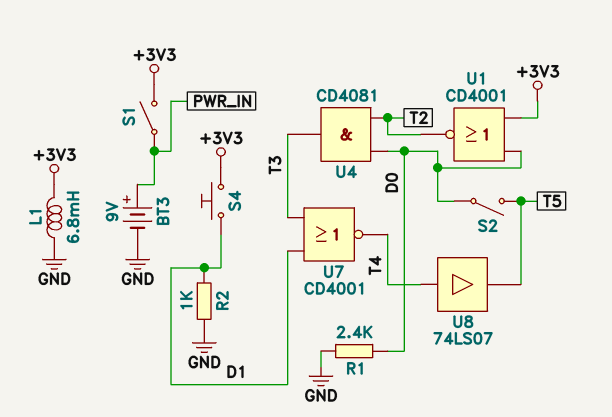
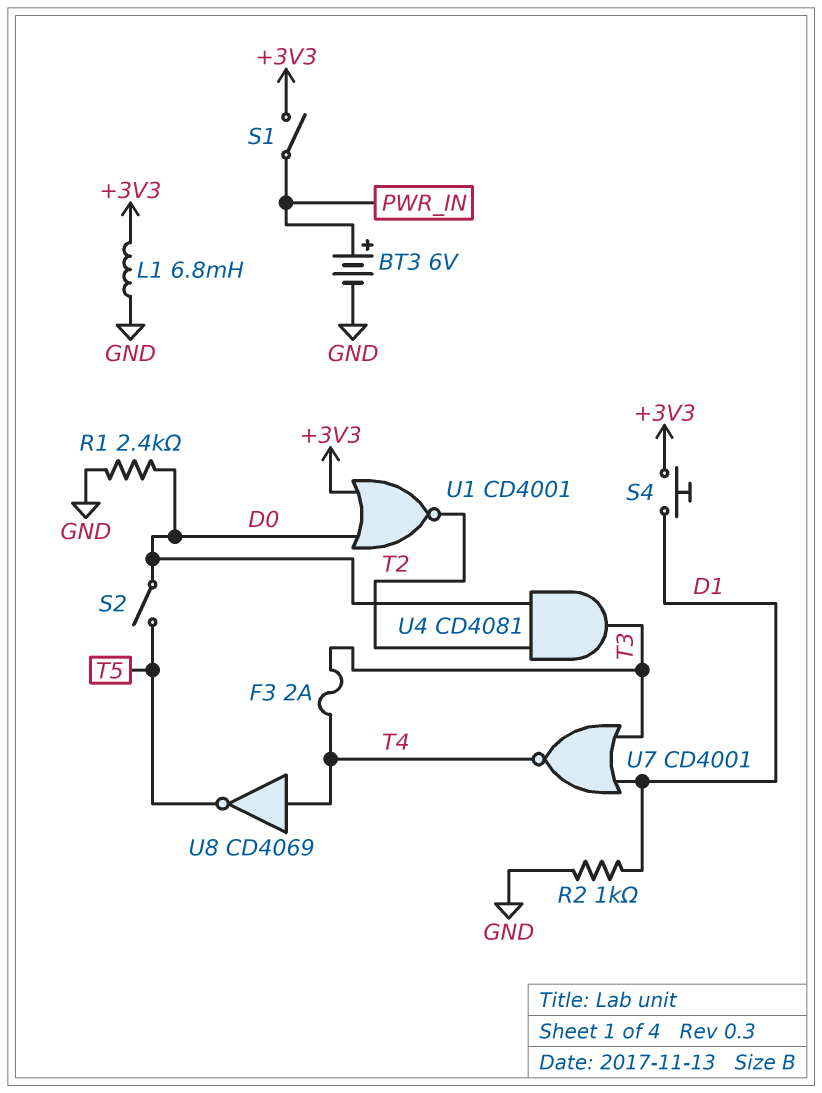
BT3: 9V (plus PWR_IN, minus GND) -> 6V (plus PWR_IN, minus GND)
F3: none -> 2A (T3, T4)
U8: buffer 74LS07 (in T4, out T5) -> NOT CD4069 (in T4, out T5)

